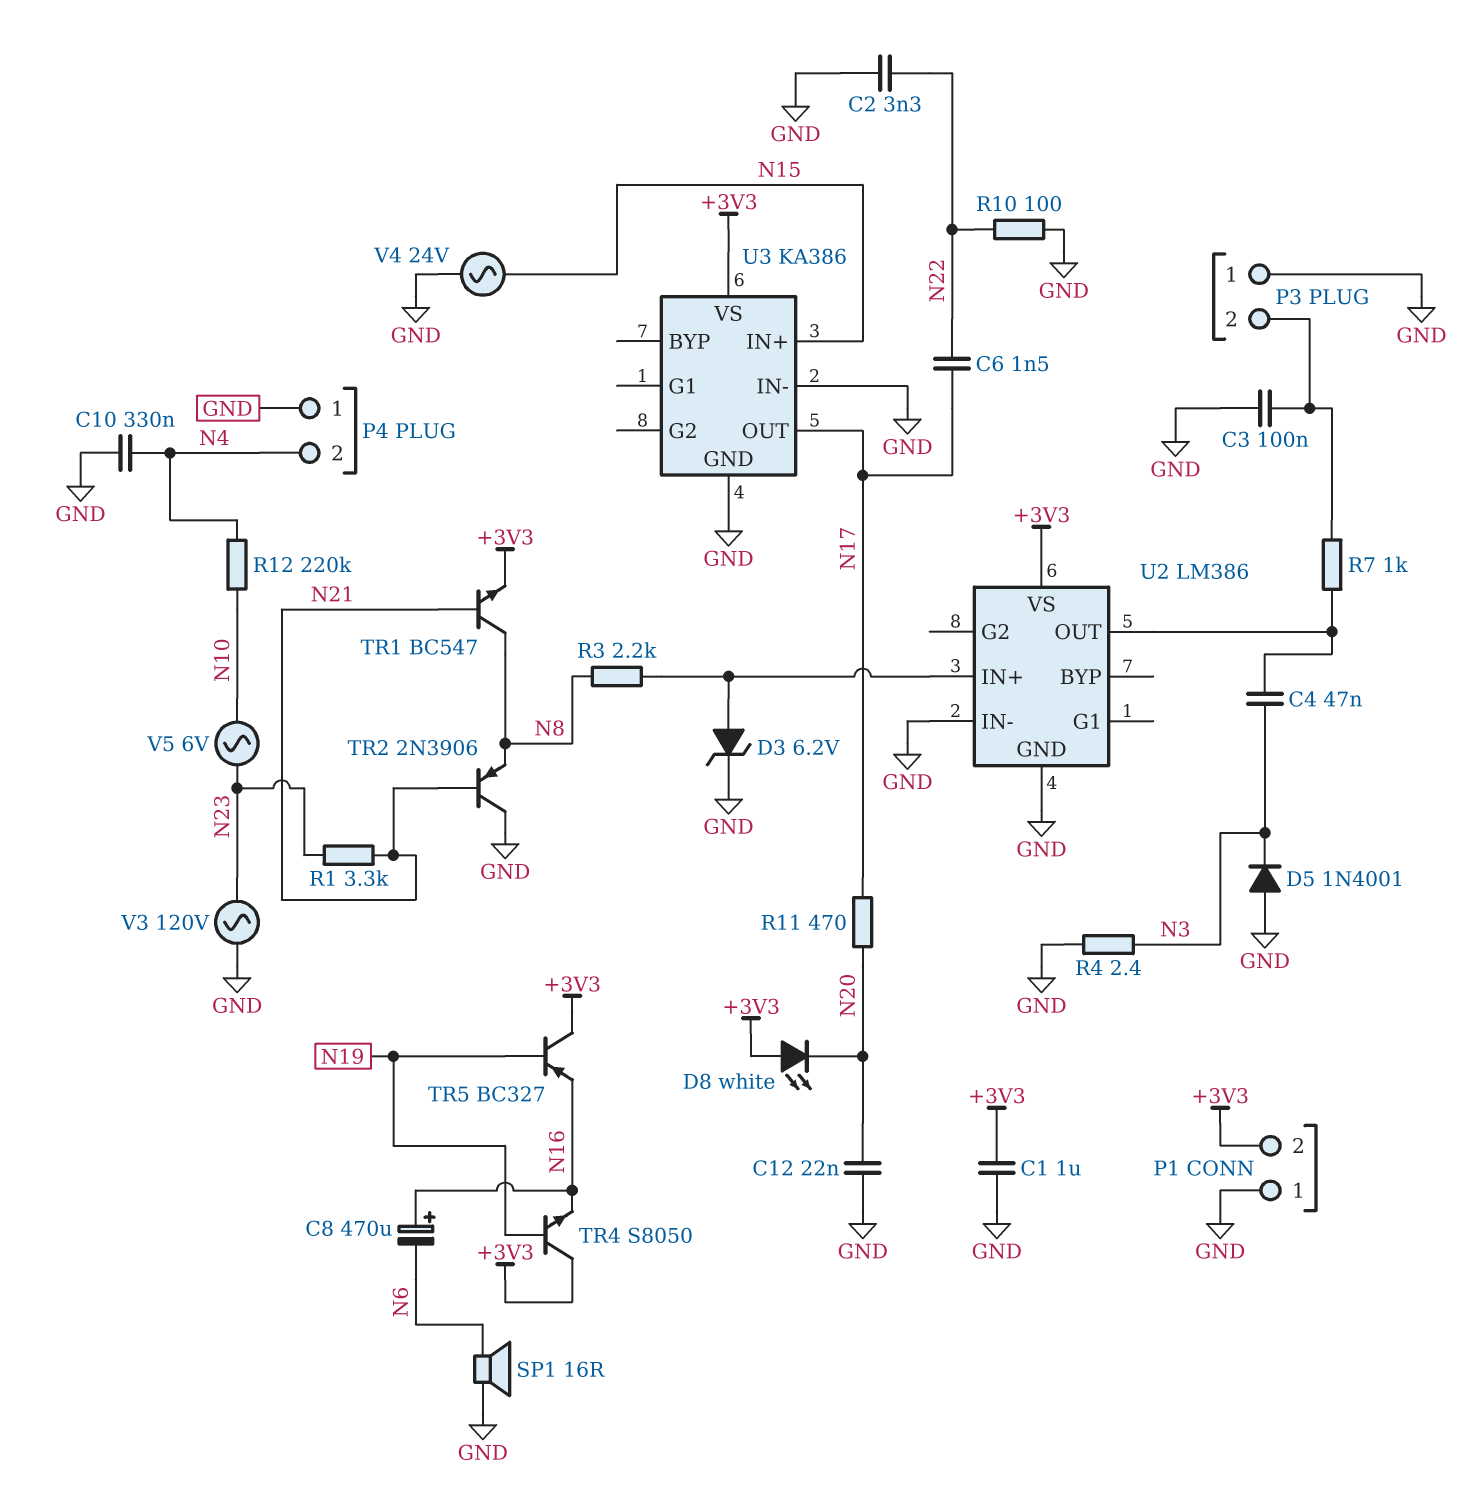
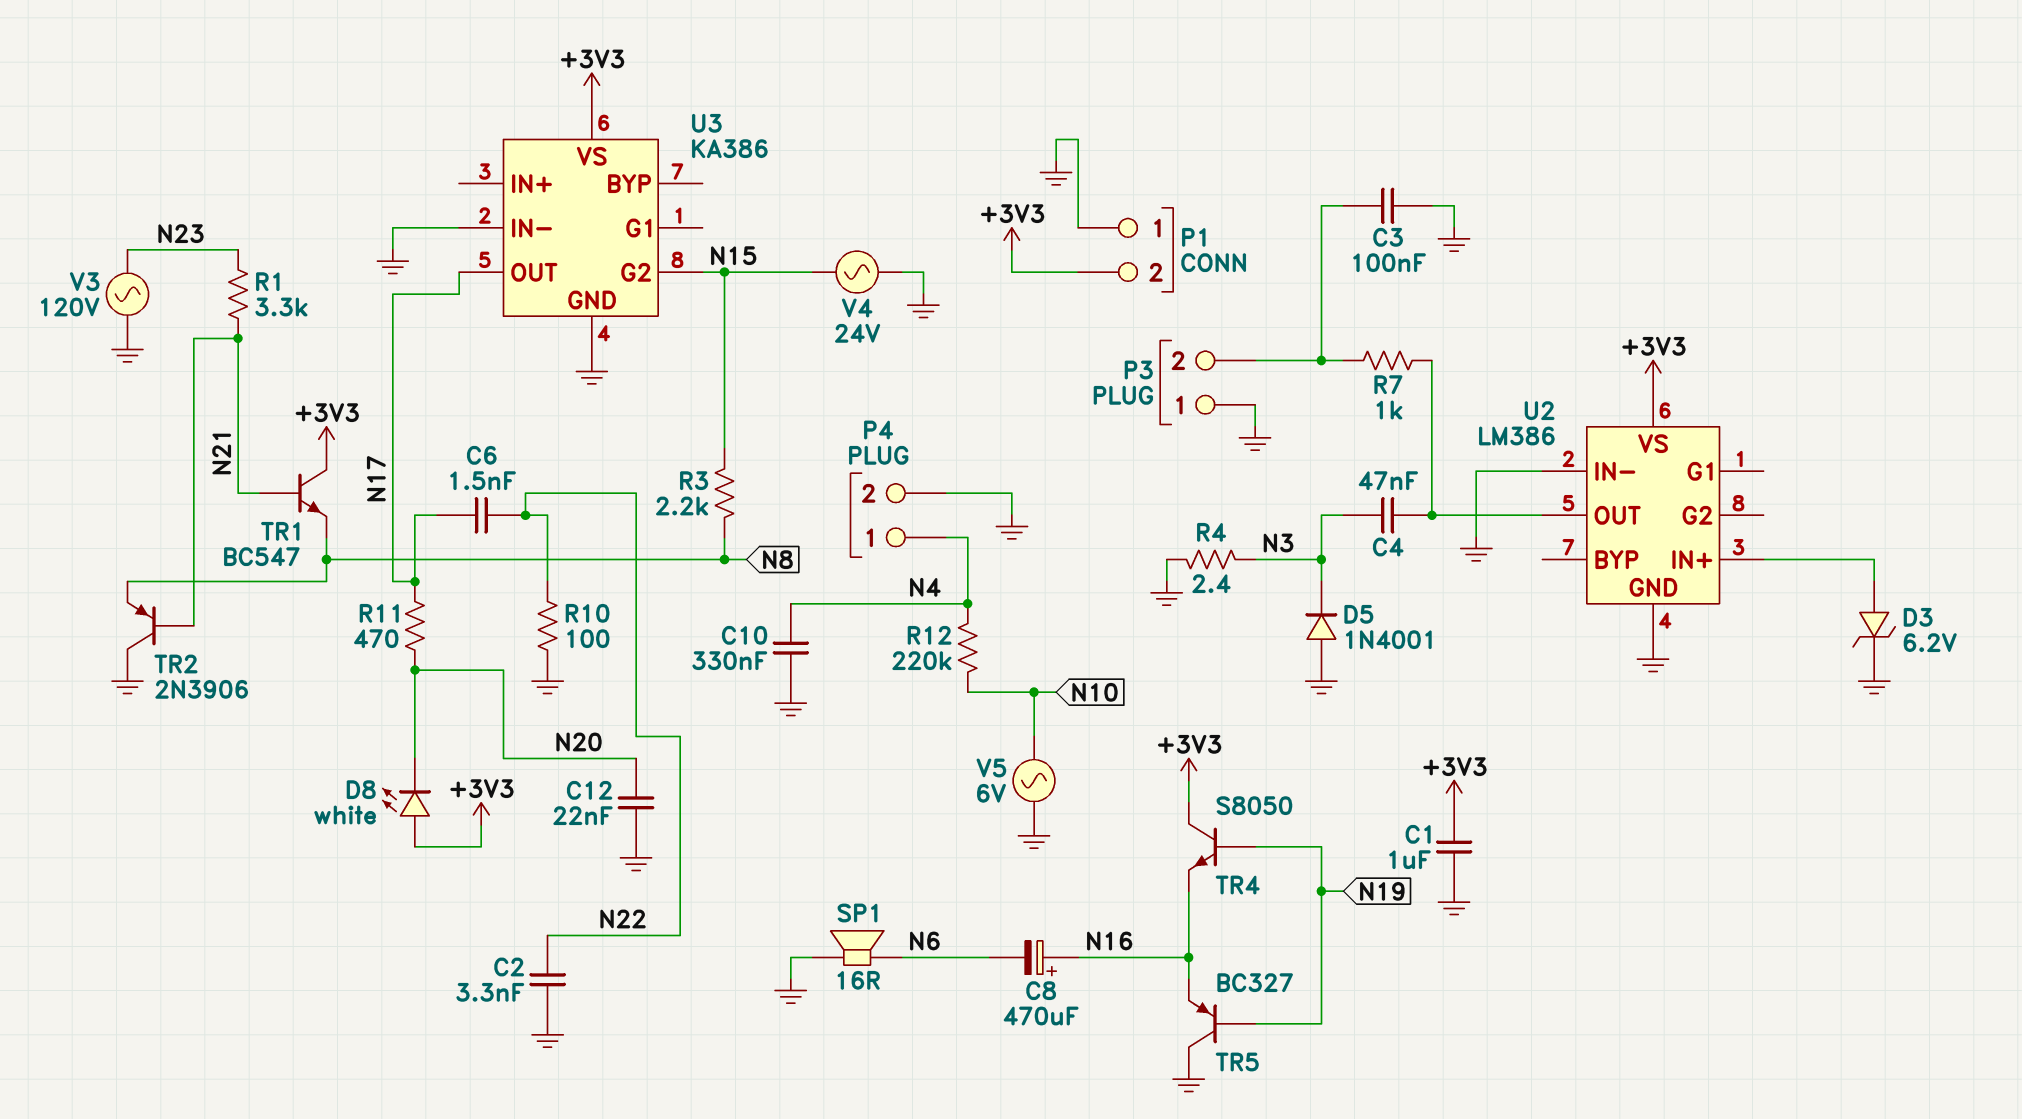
P4 pin 1: GND -> N4
P4 pin 2: N4 -> GND
R3: 2.2k (N8, U2/IN+) -> 2.2k (N8, N15)
TR1: NPN BC547 (B N21, C N8, E +3V3) -> NPN BC547 (B N21, C +3V3, E N8)
TR5: PNP BC327 (B N19, C +3V3, E N16) -> PNP BC327 (B N19, C GND, E N16)
U3 pin G2: none -> N15
U3 pin IN+: N15 -> none
V5: AC 6V (N10, N23) -> AC 6V (GND, N10)

